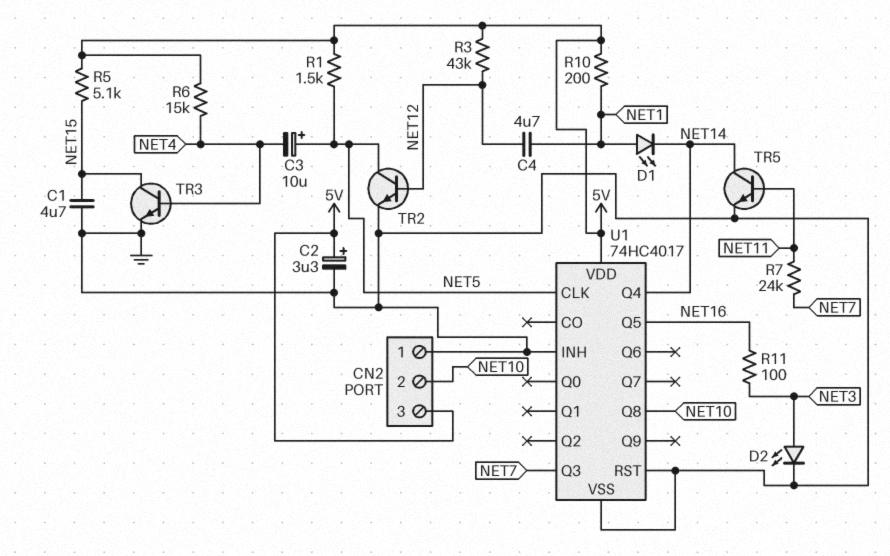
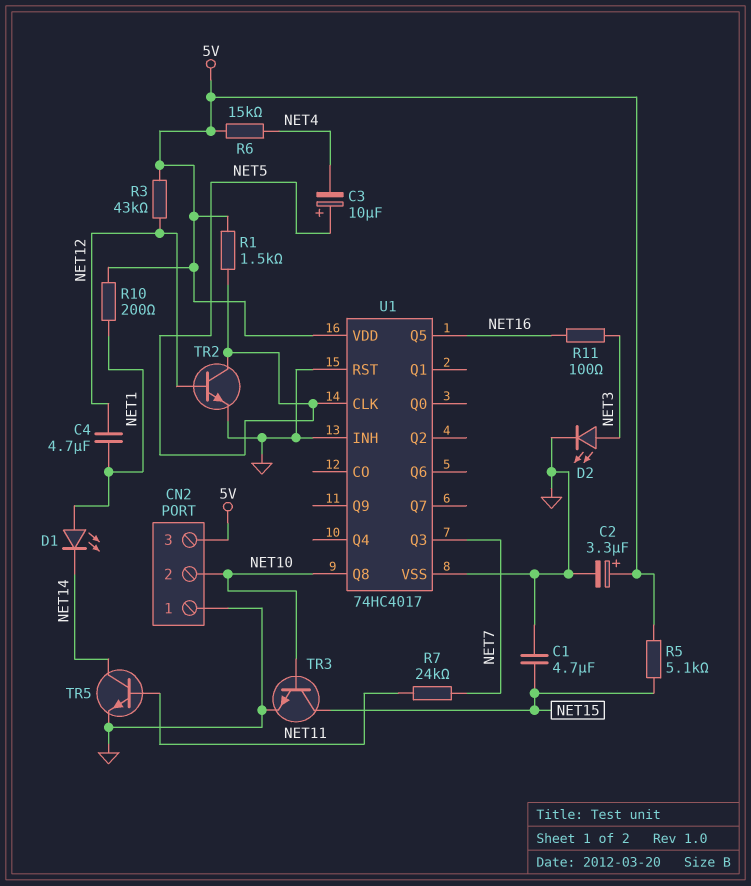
TR3: NPN (B NET4, C NET15, E GND) -> NPN (B NET10, C NET15, E GND)
U1 pin Q4: NET14 -> none

